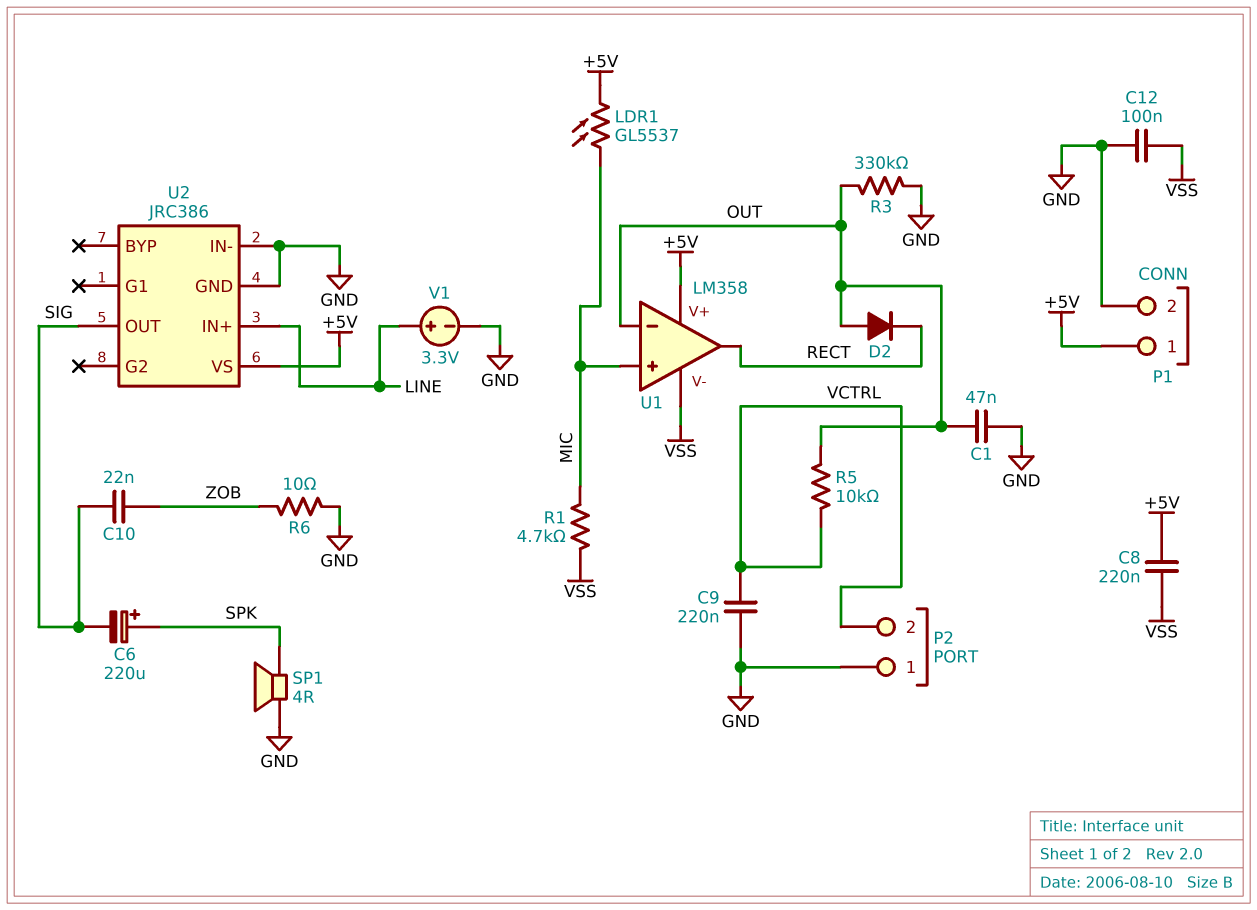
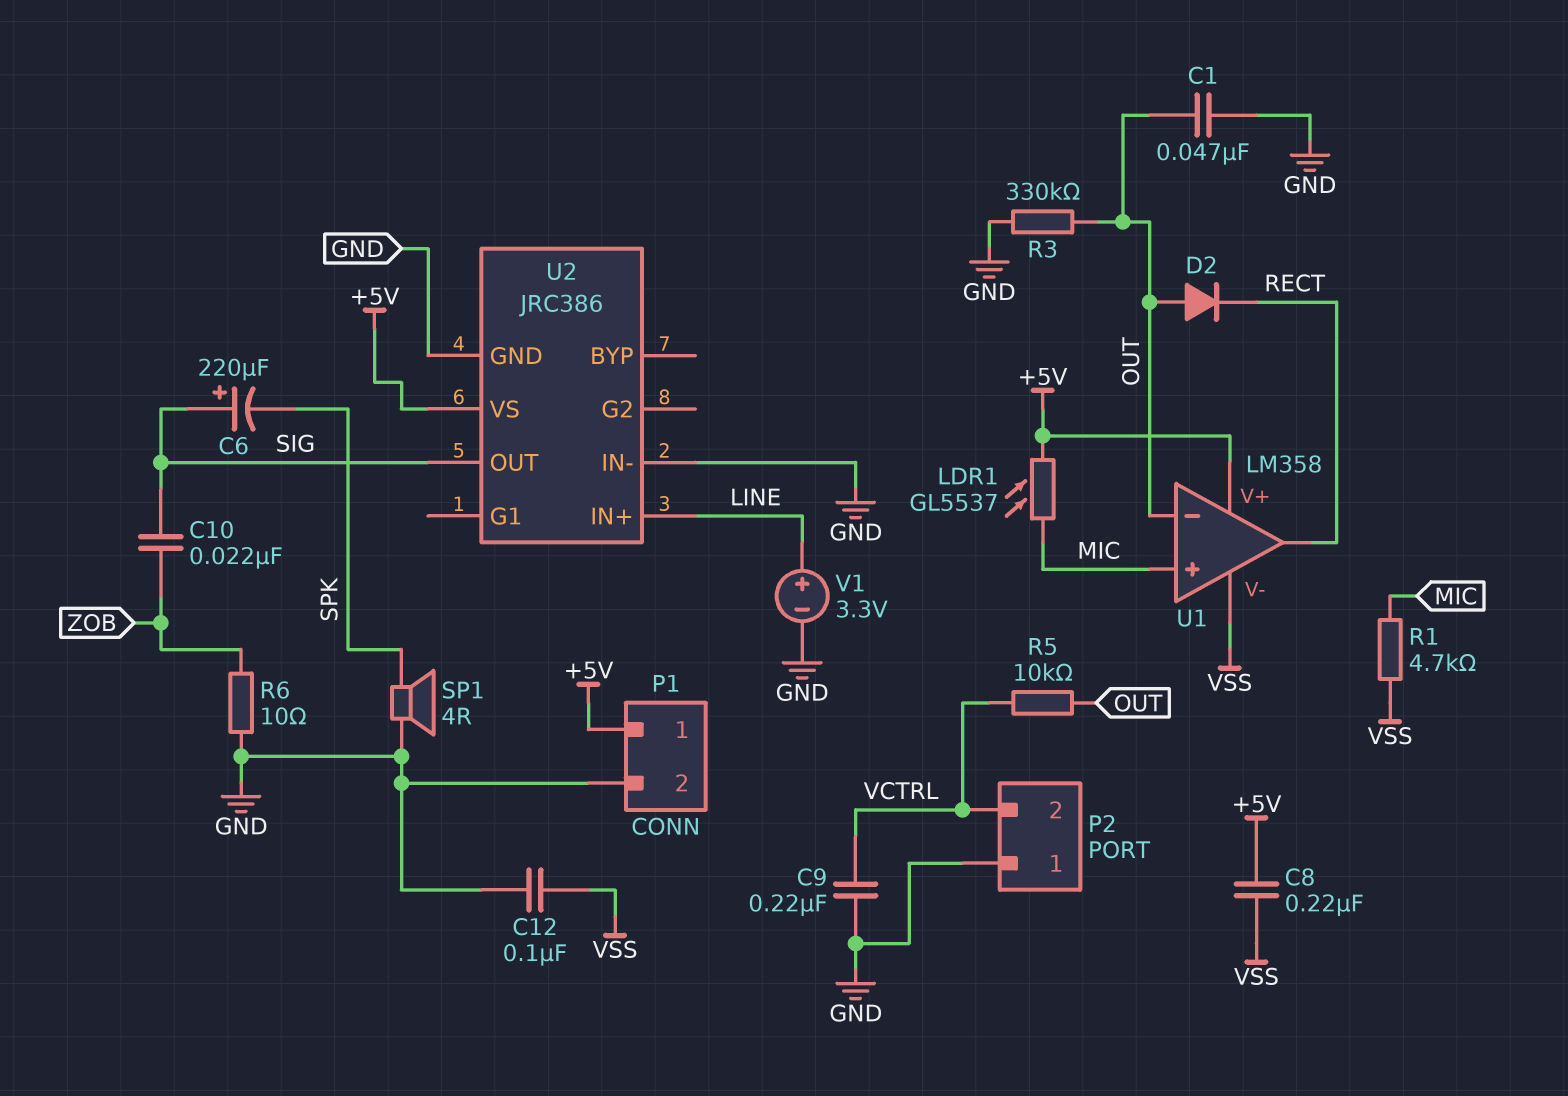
C6: 220uF (plus SPK, minus SIG) -> 220uF (plus SIG, minus SPK)

